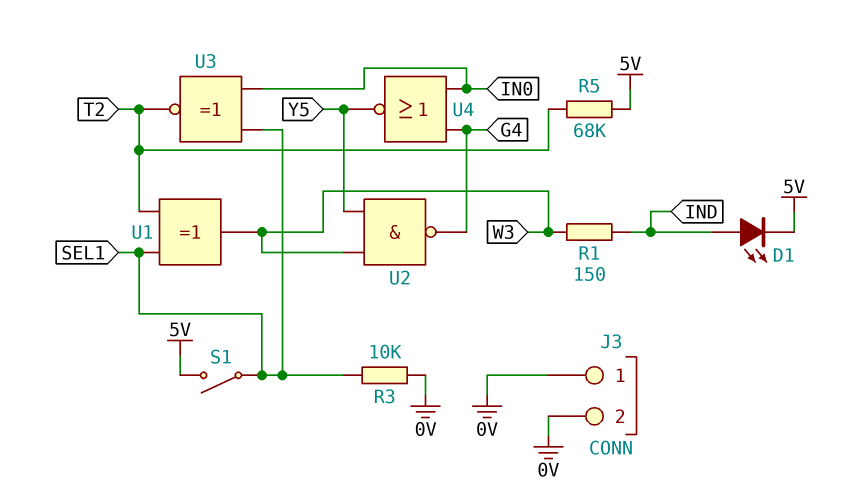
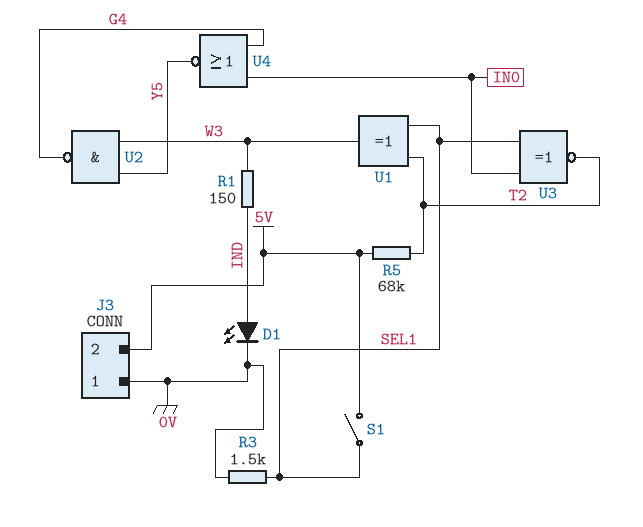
D1: LED (A IND, K 5V) -> LED (A IND, K 0V)
J3 pin 2: 0V -> 5V
R3: 10k (0V, SEL1) -> 1.5k (0V, SEL1)

